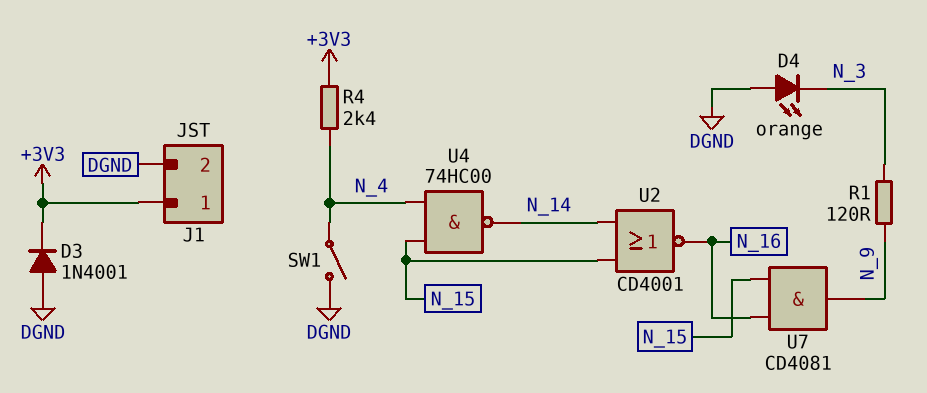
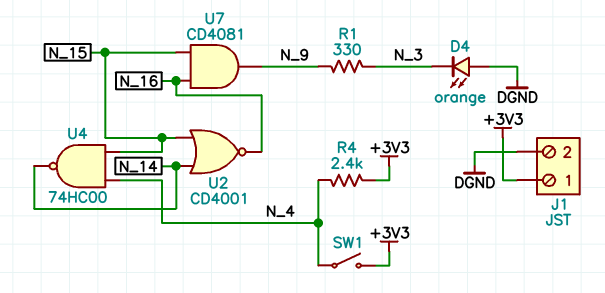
D3: diode 1N4001 (A DGND, K +3V3) -> none
R1: 120 (N_3, N_9) -> 330 (N_3, N_9)
SW1: switch (DGND, N_4) -> switch (+3V3, N_4)

